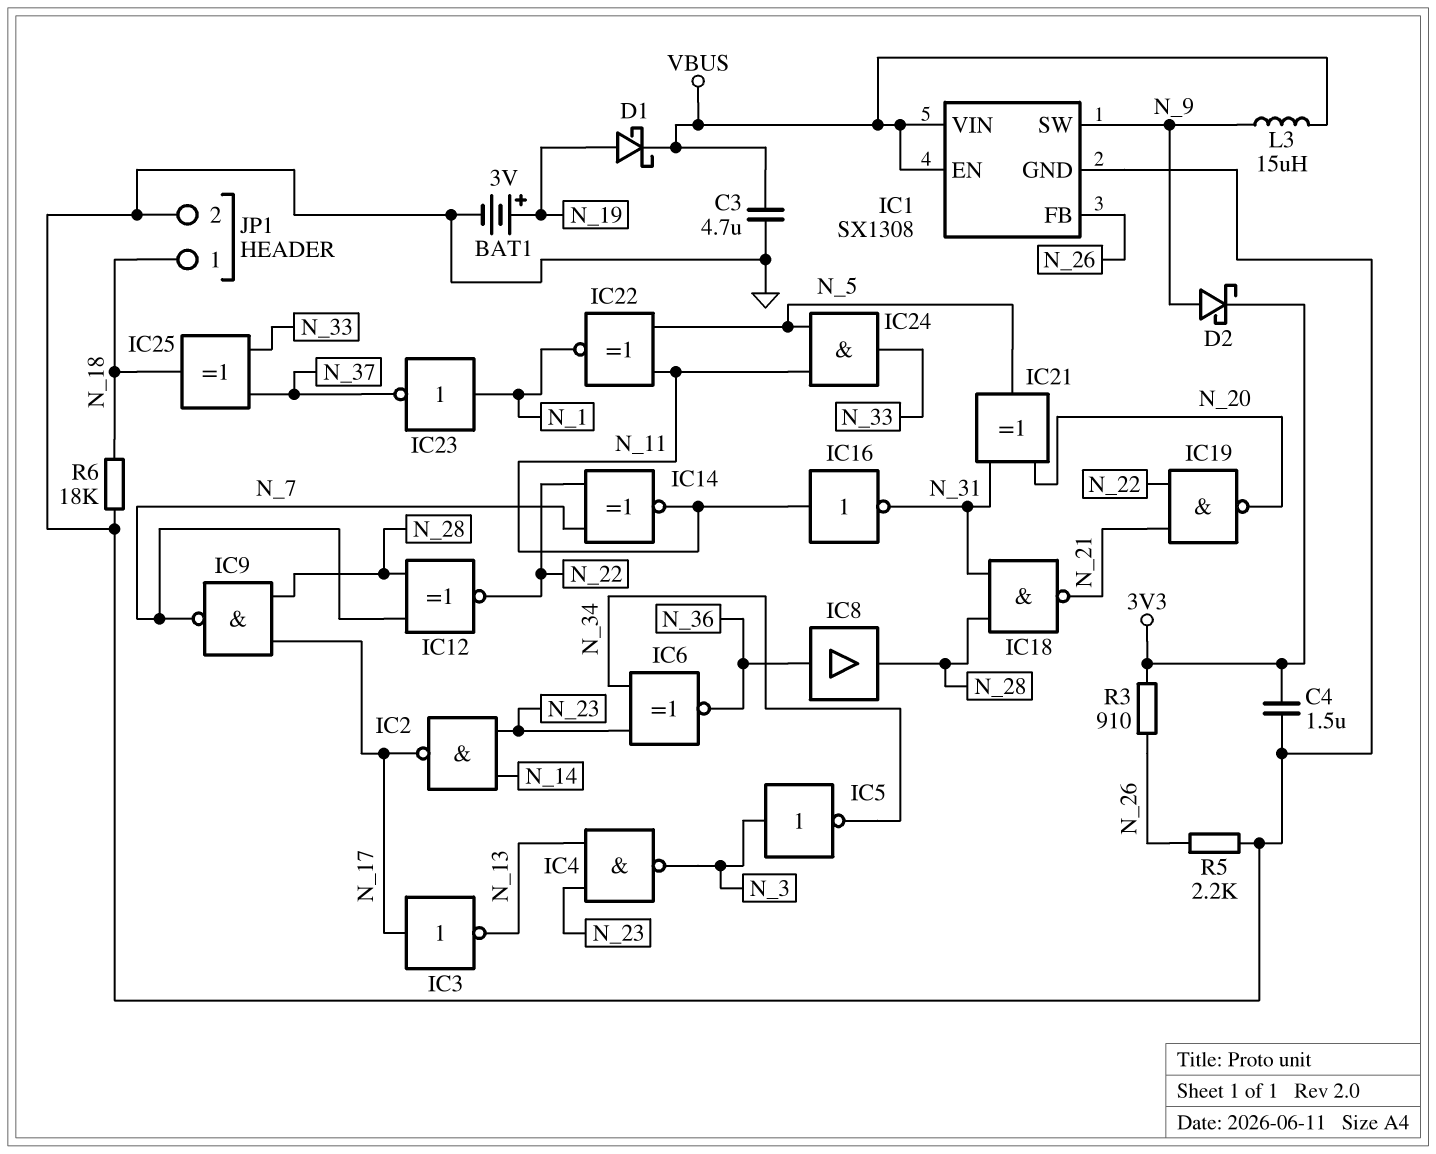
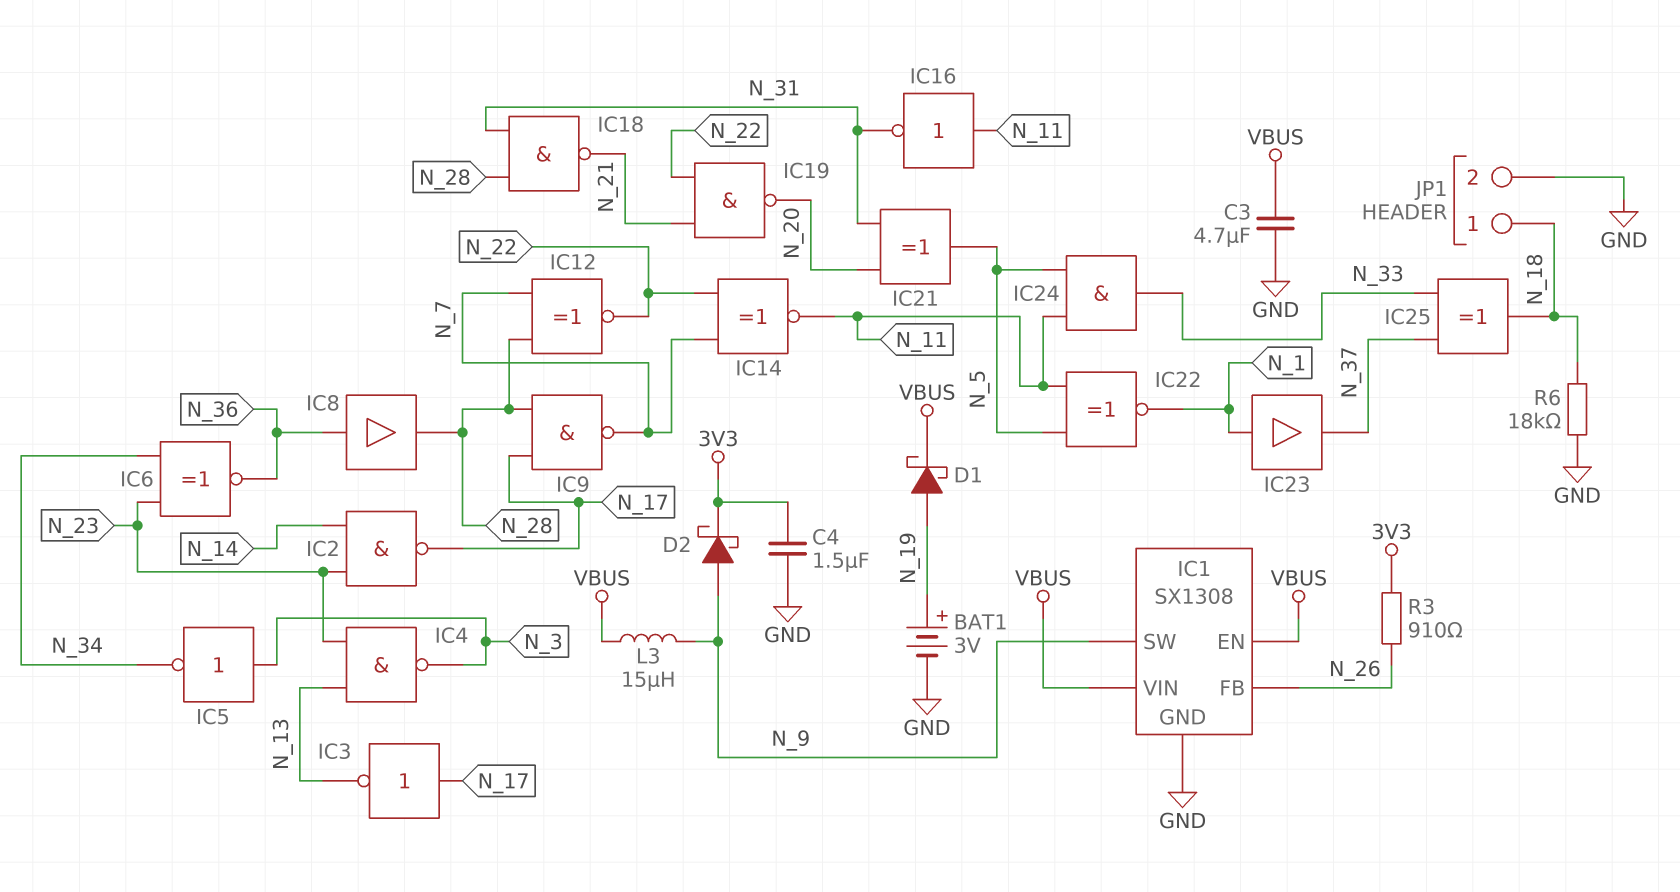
IC23: NOT (in N_1, out N_37) -> buffer (in N_1, out N_37)
R5: 2.2k (GND, N_26) -> none

